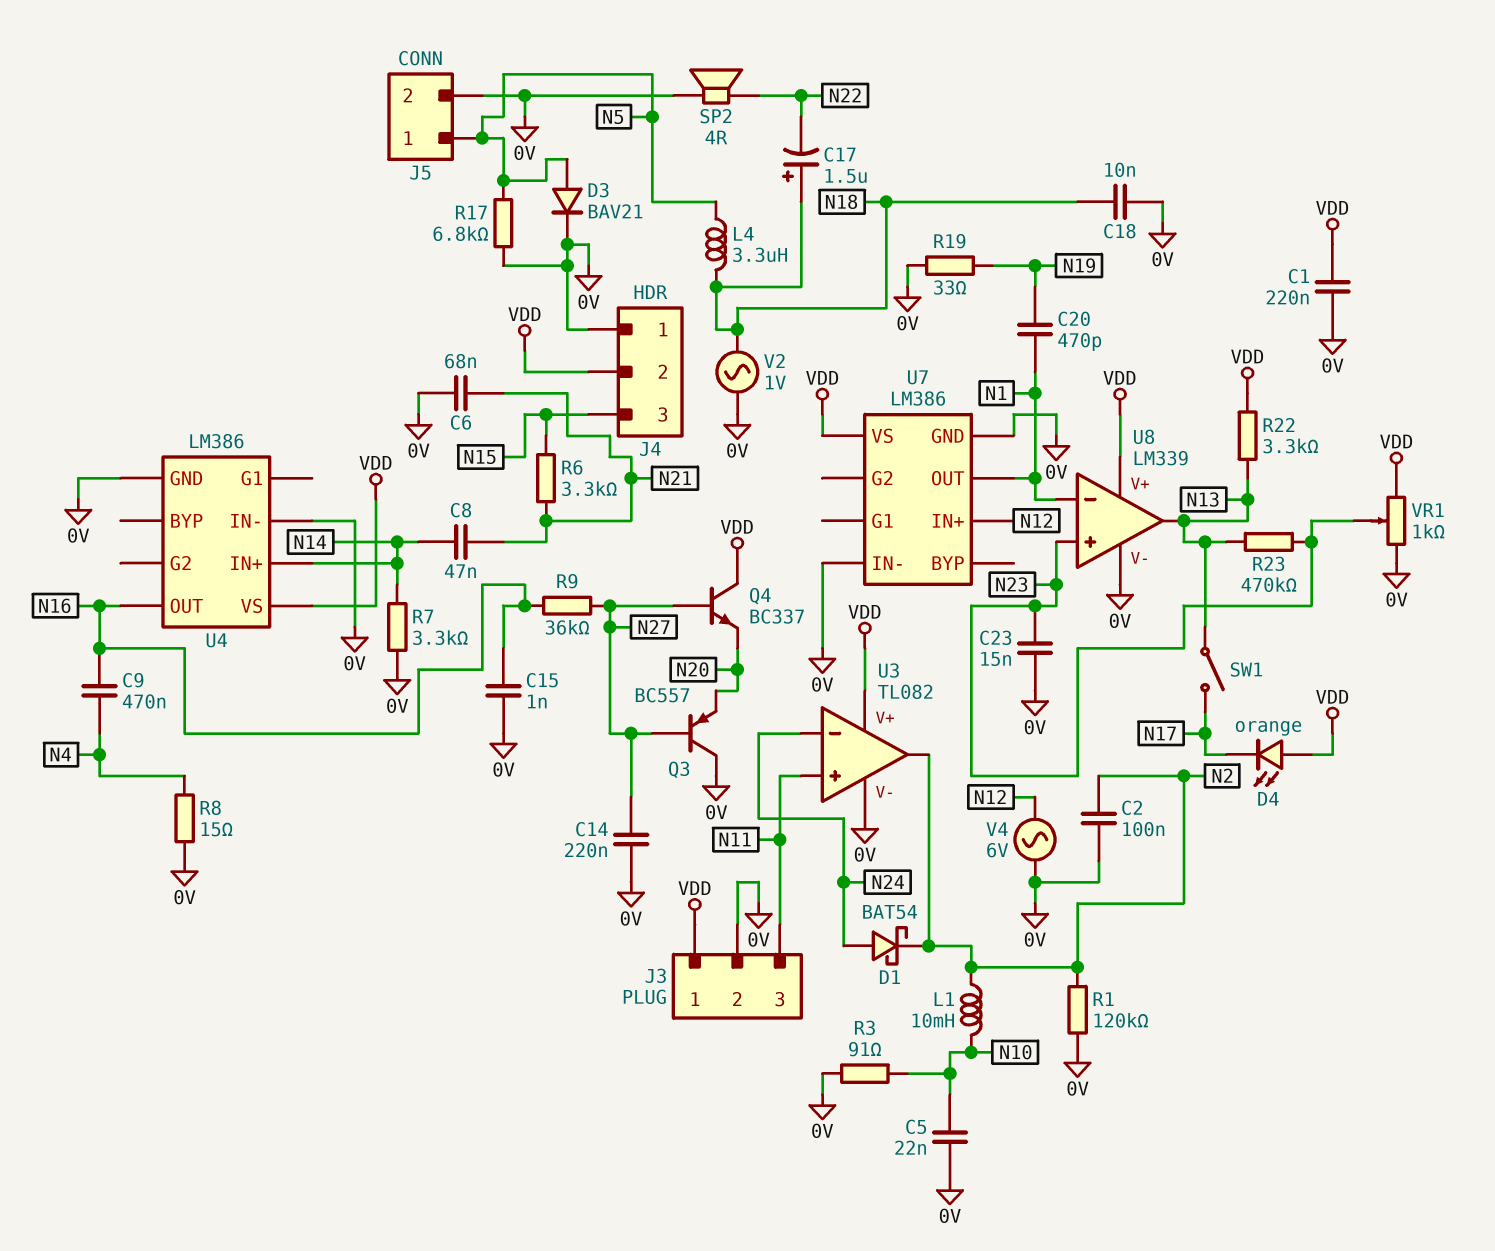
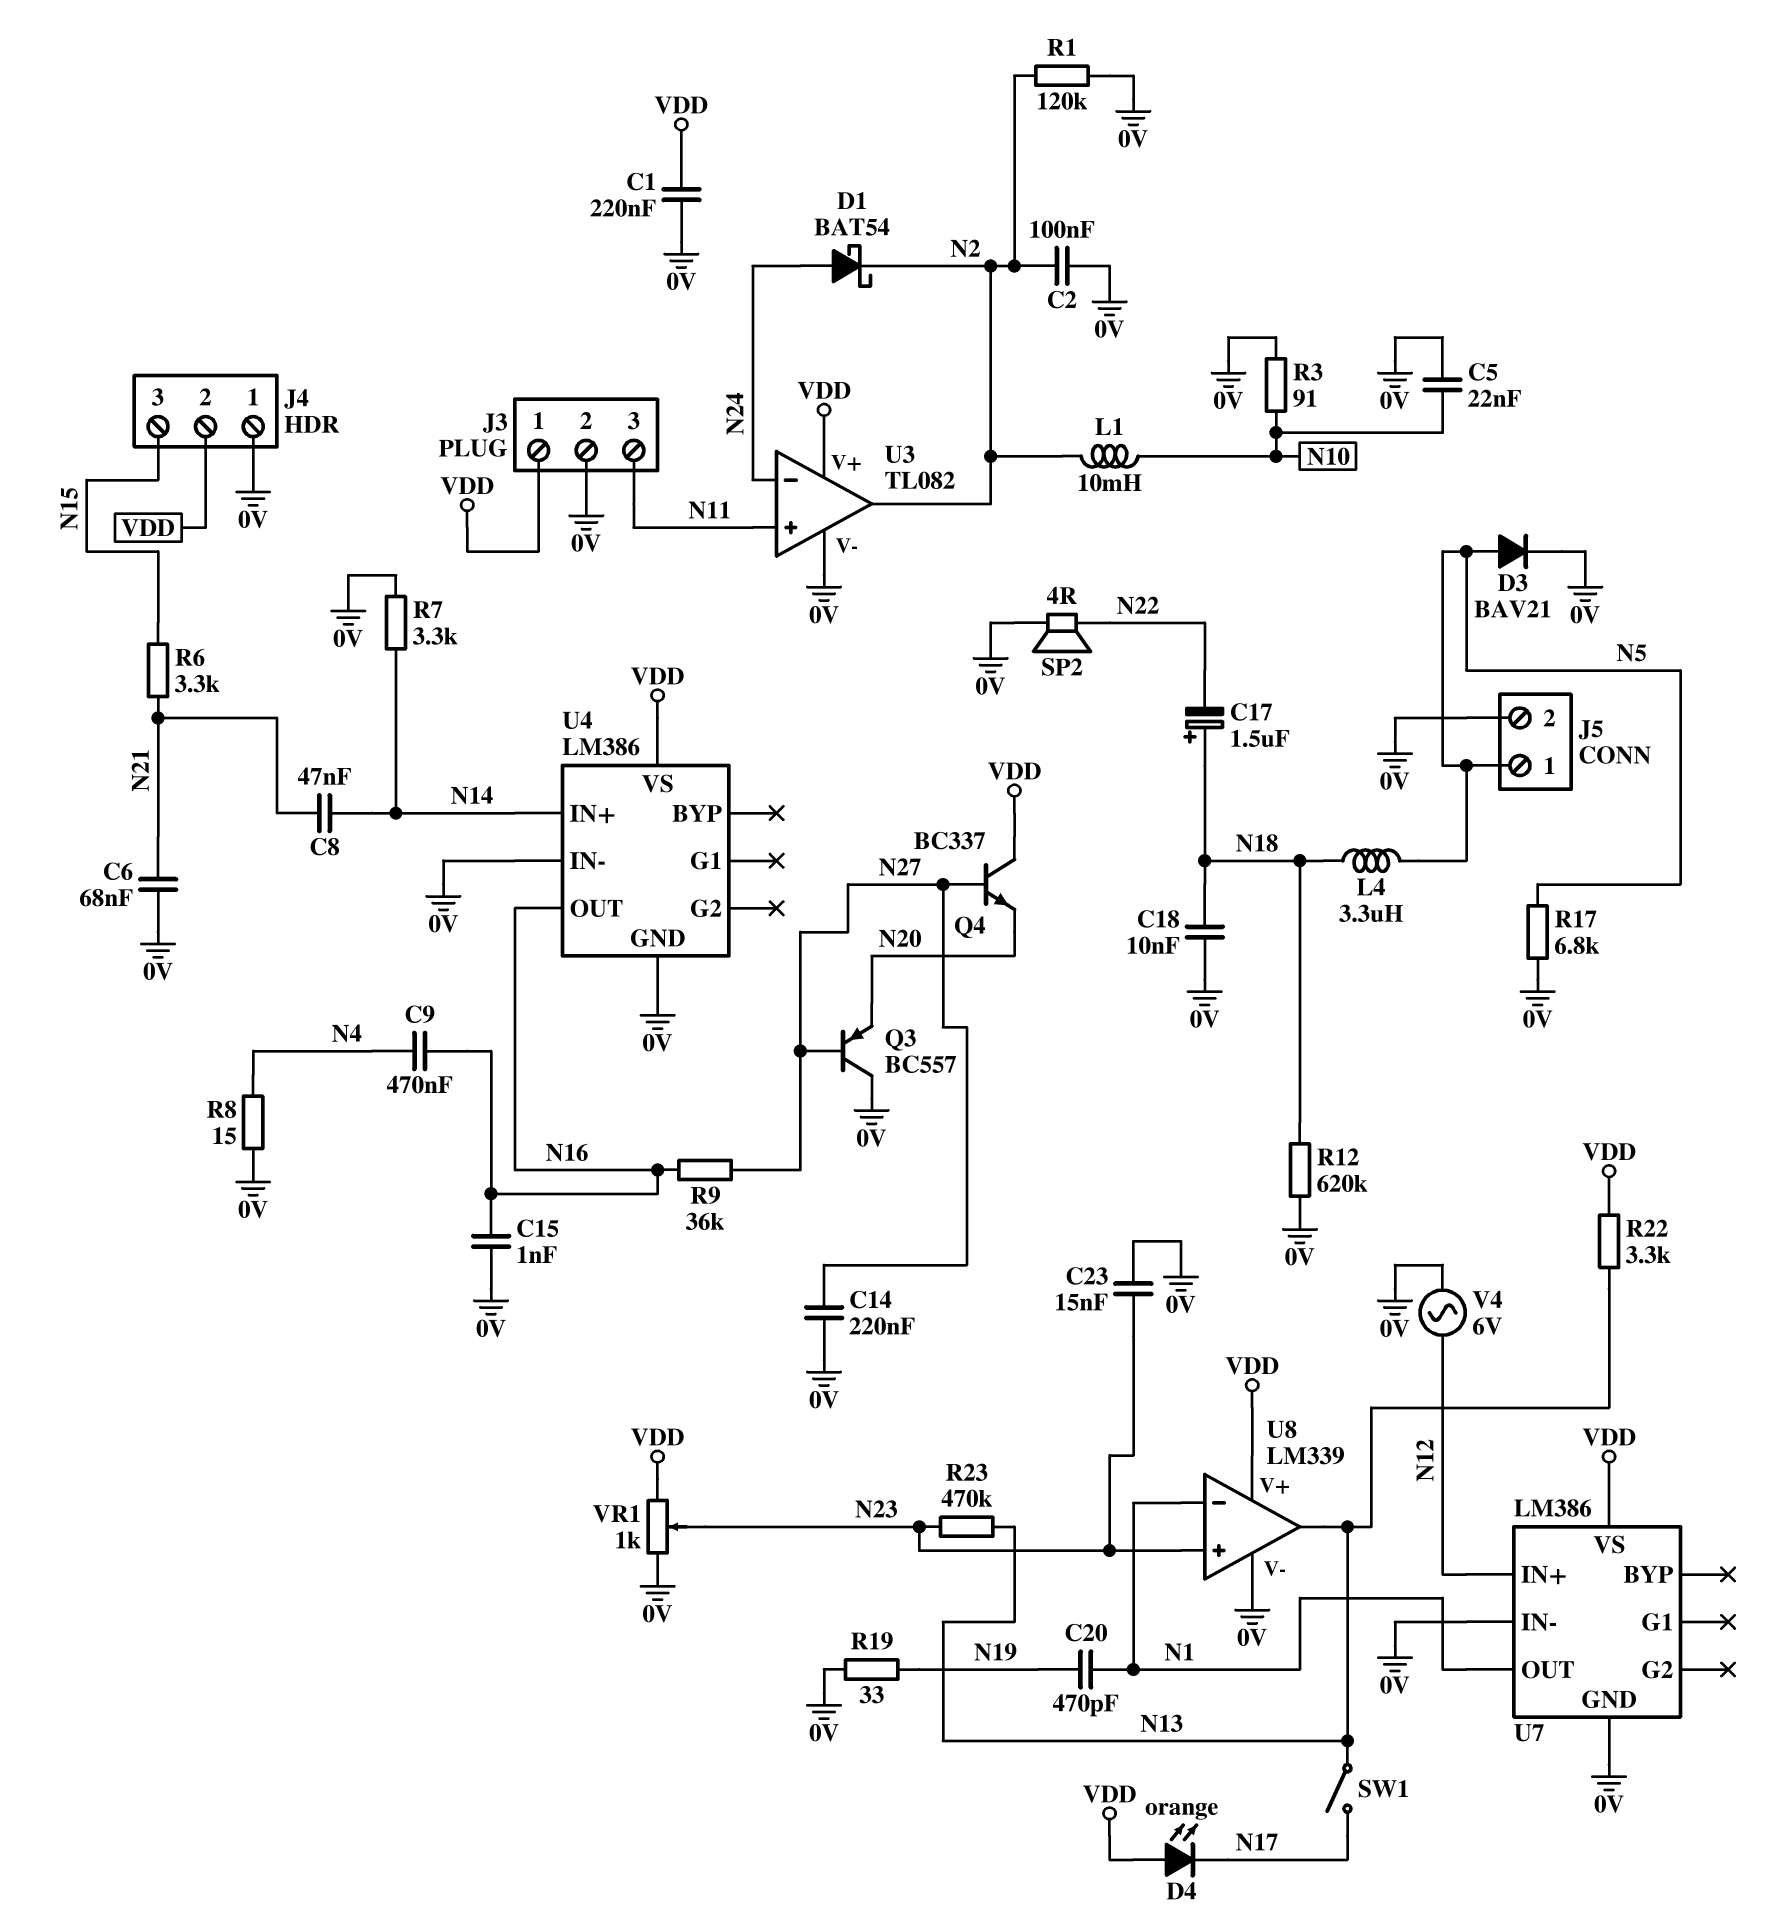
R12: none -> 620k (0V, N18)
V2: AC 1V (0V, N18) -> none

